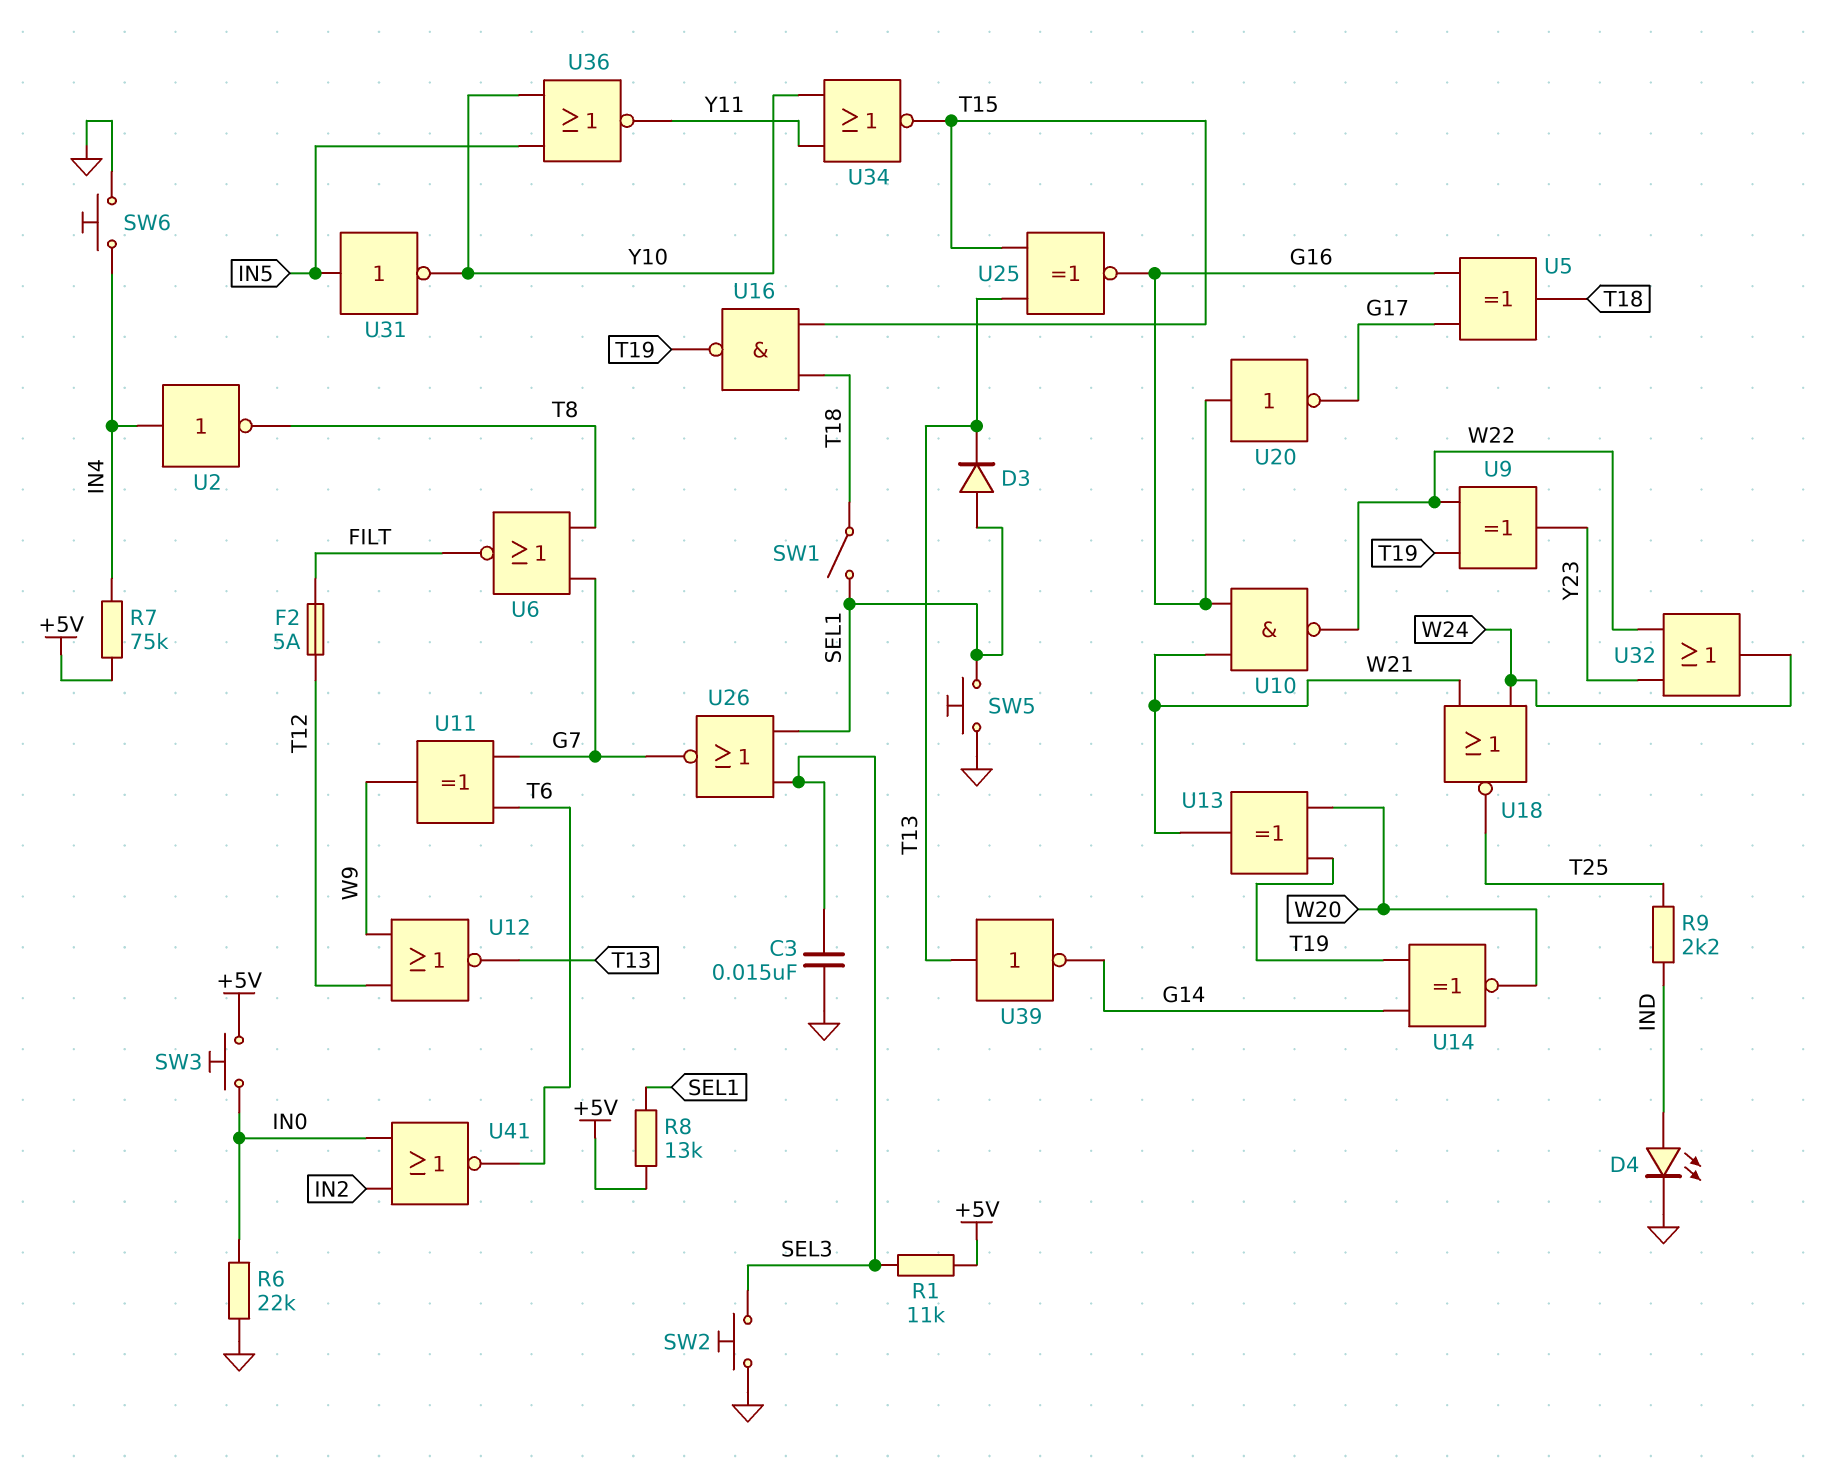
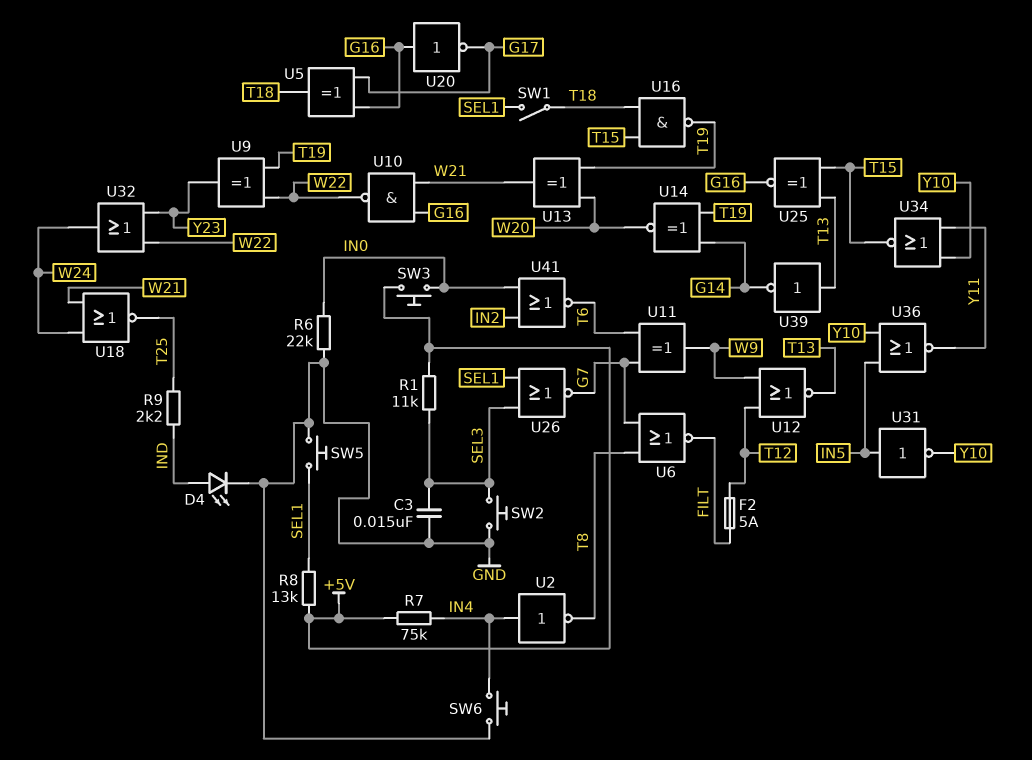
D3: diode (A SEL1, K T13) -> none

